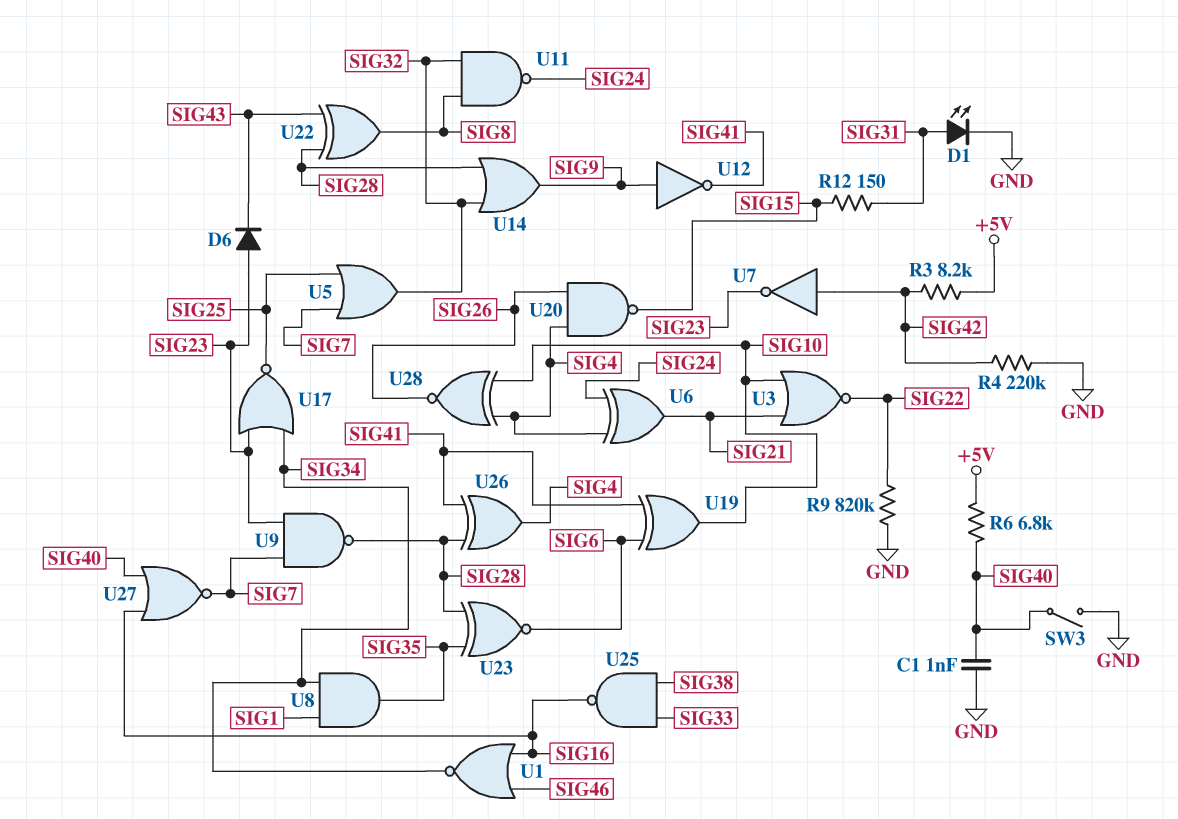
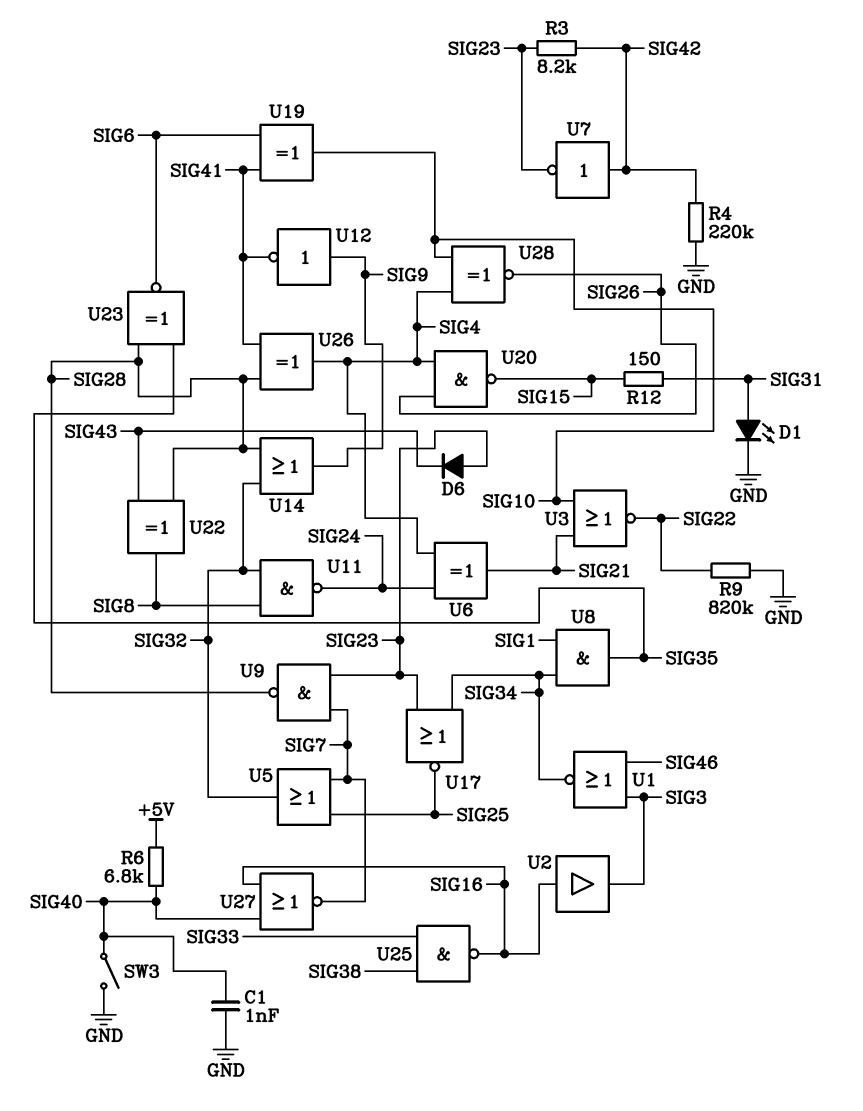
R3: 8.2k (+5V, SIG42) -> 8.2k (SIG23, SIG42)
U1: NOR (in SIG16, in SIG46, out SIG34) -> NOR (in SIG3, in SIG46, out SIG34)
U2: none -> buffer (in SIG16, out SIG3)

